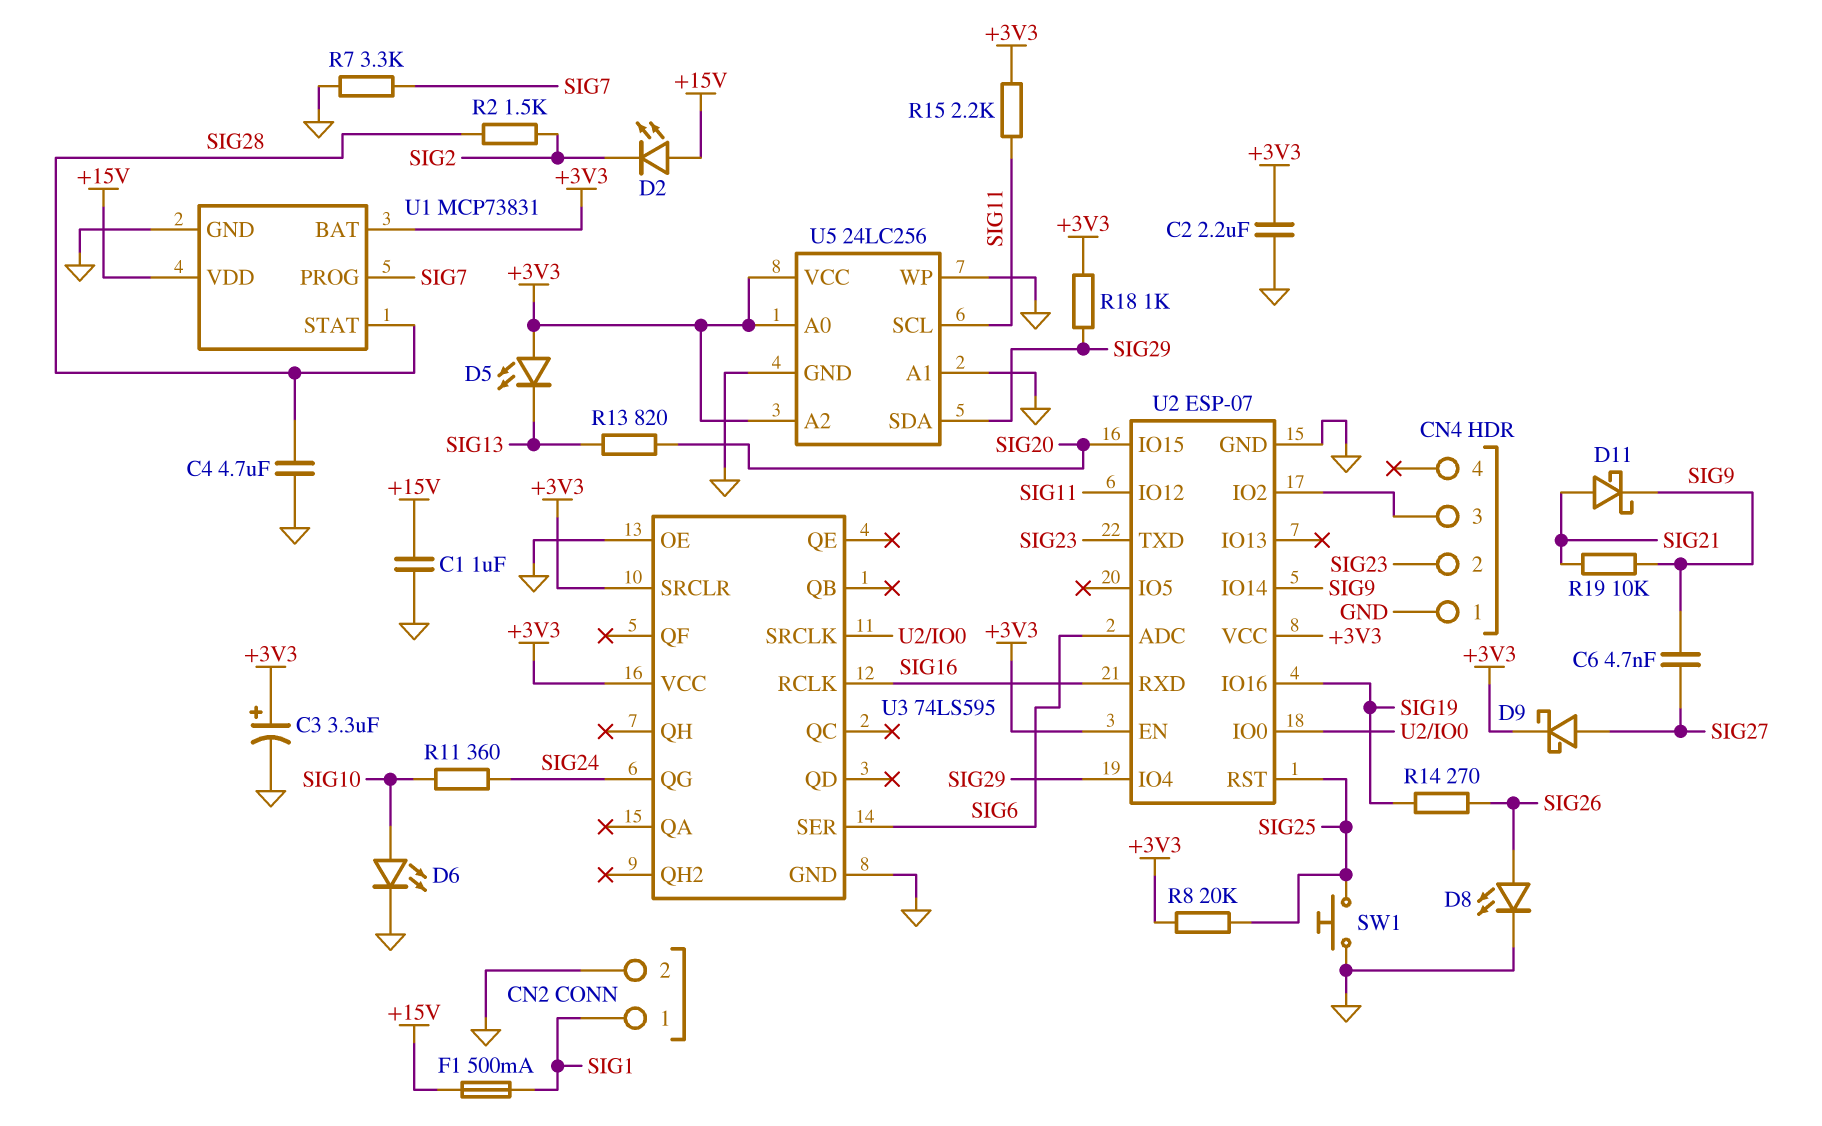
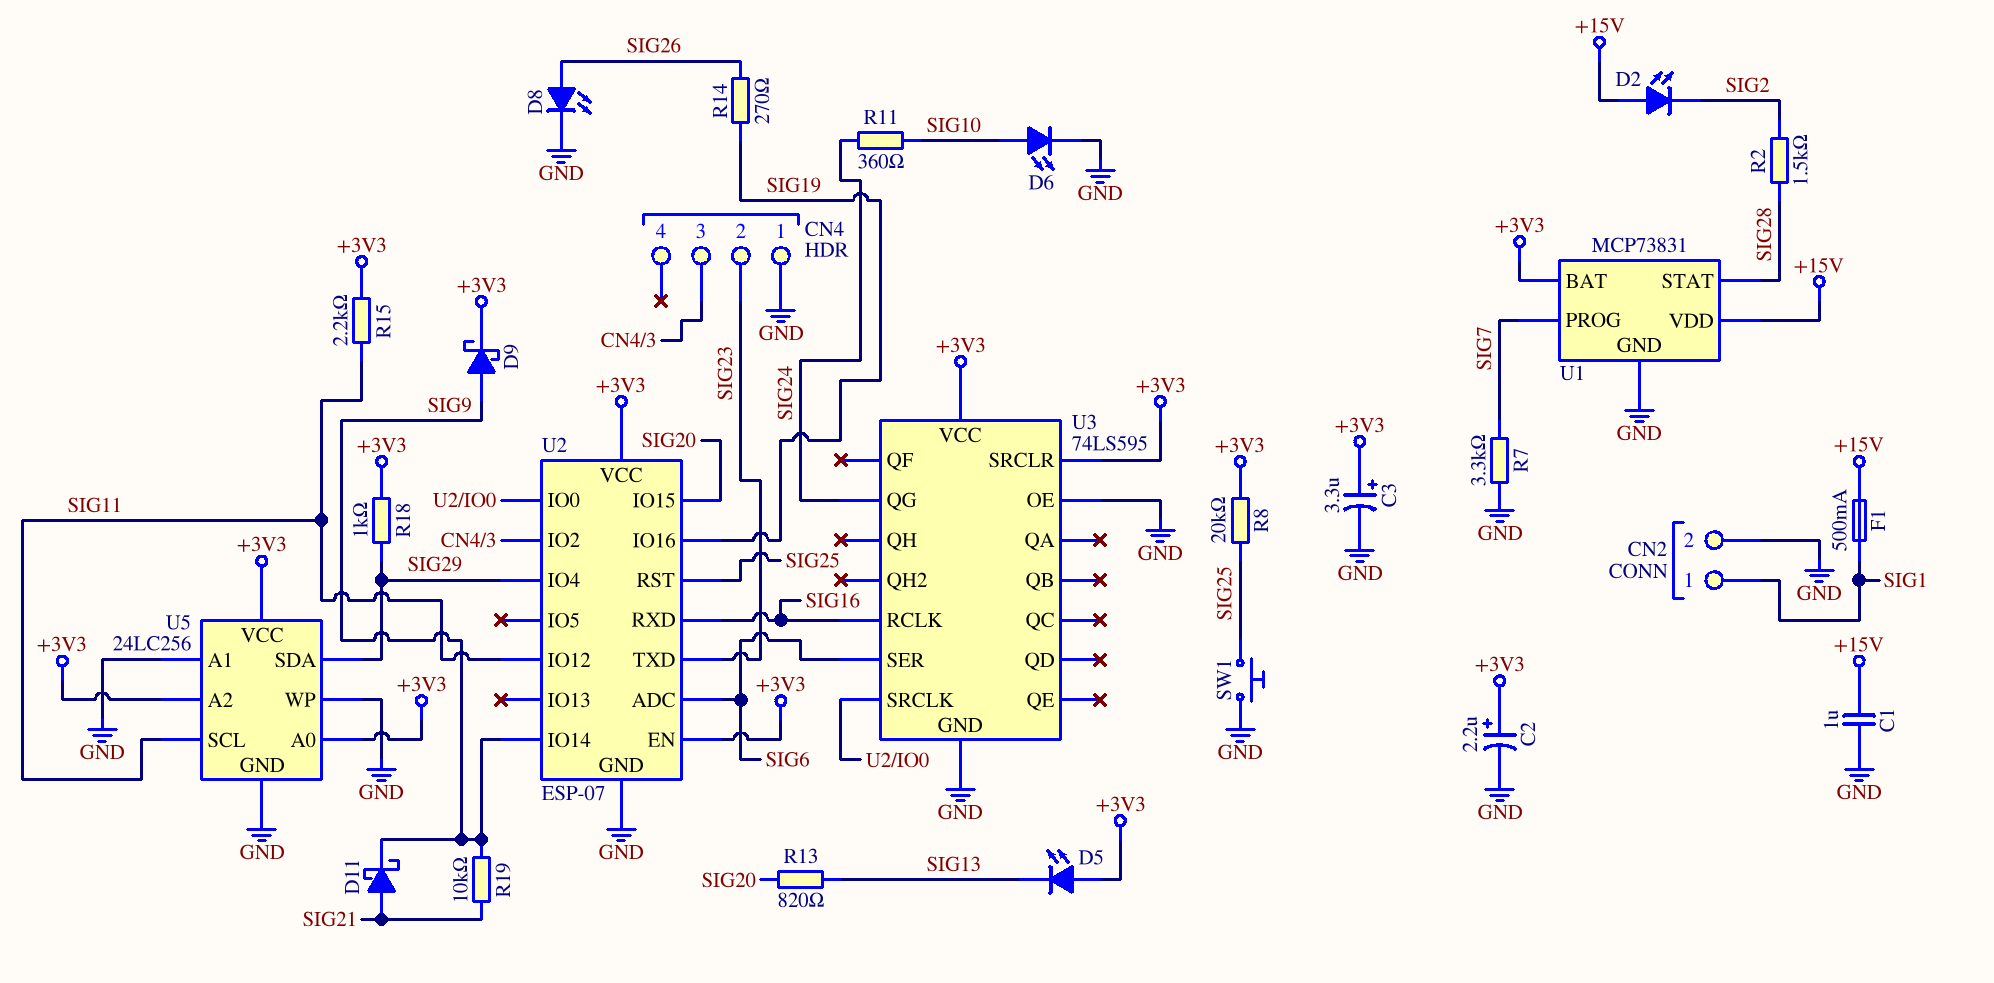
C2: 2.2uF (+3V3, GND) -> 2.2uF (plus +3V3, minus GND)
C4: 4.7uF (GND, SIG28) -> none
C6: 4.7nF (SIG9, SIG27) -> none
D9: schottky (A SIG27, K +3V3) -> schottky (A SIG9, K +3V3)

